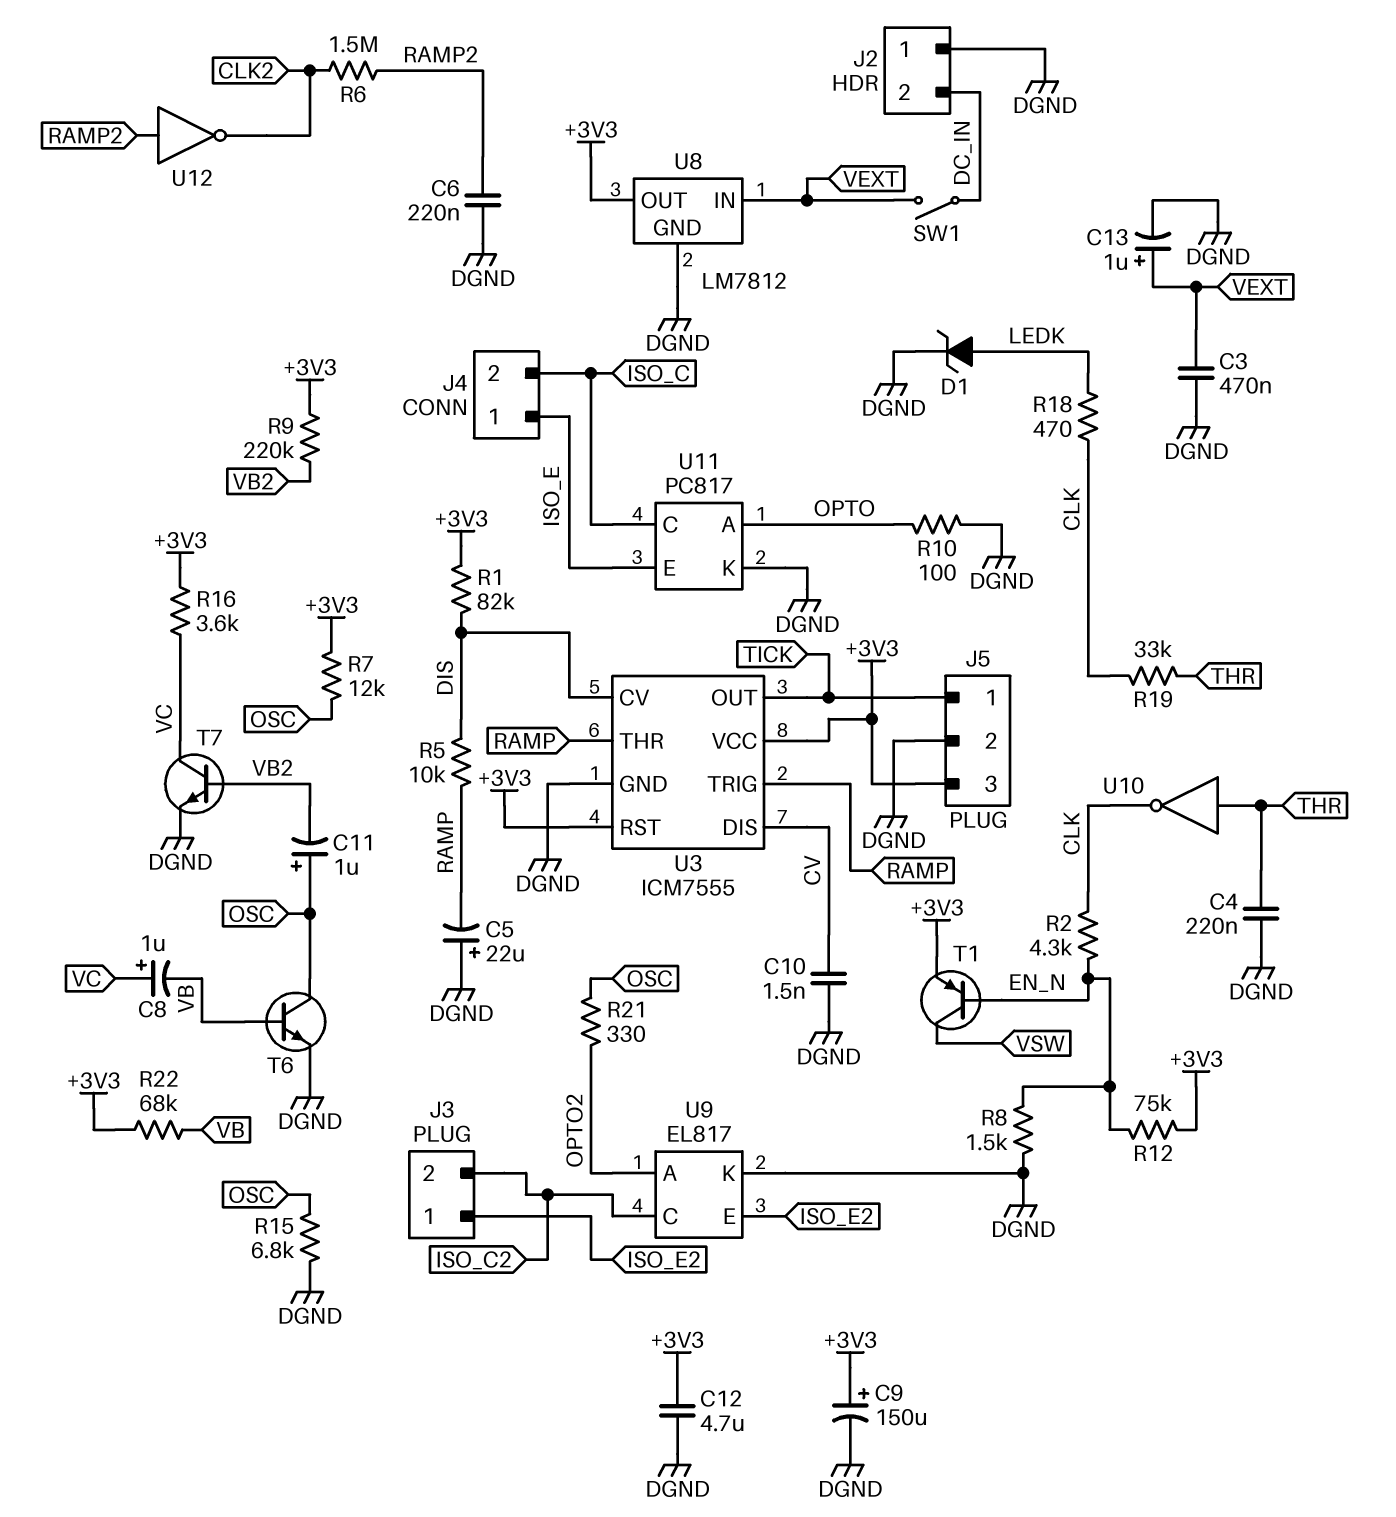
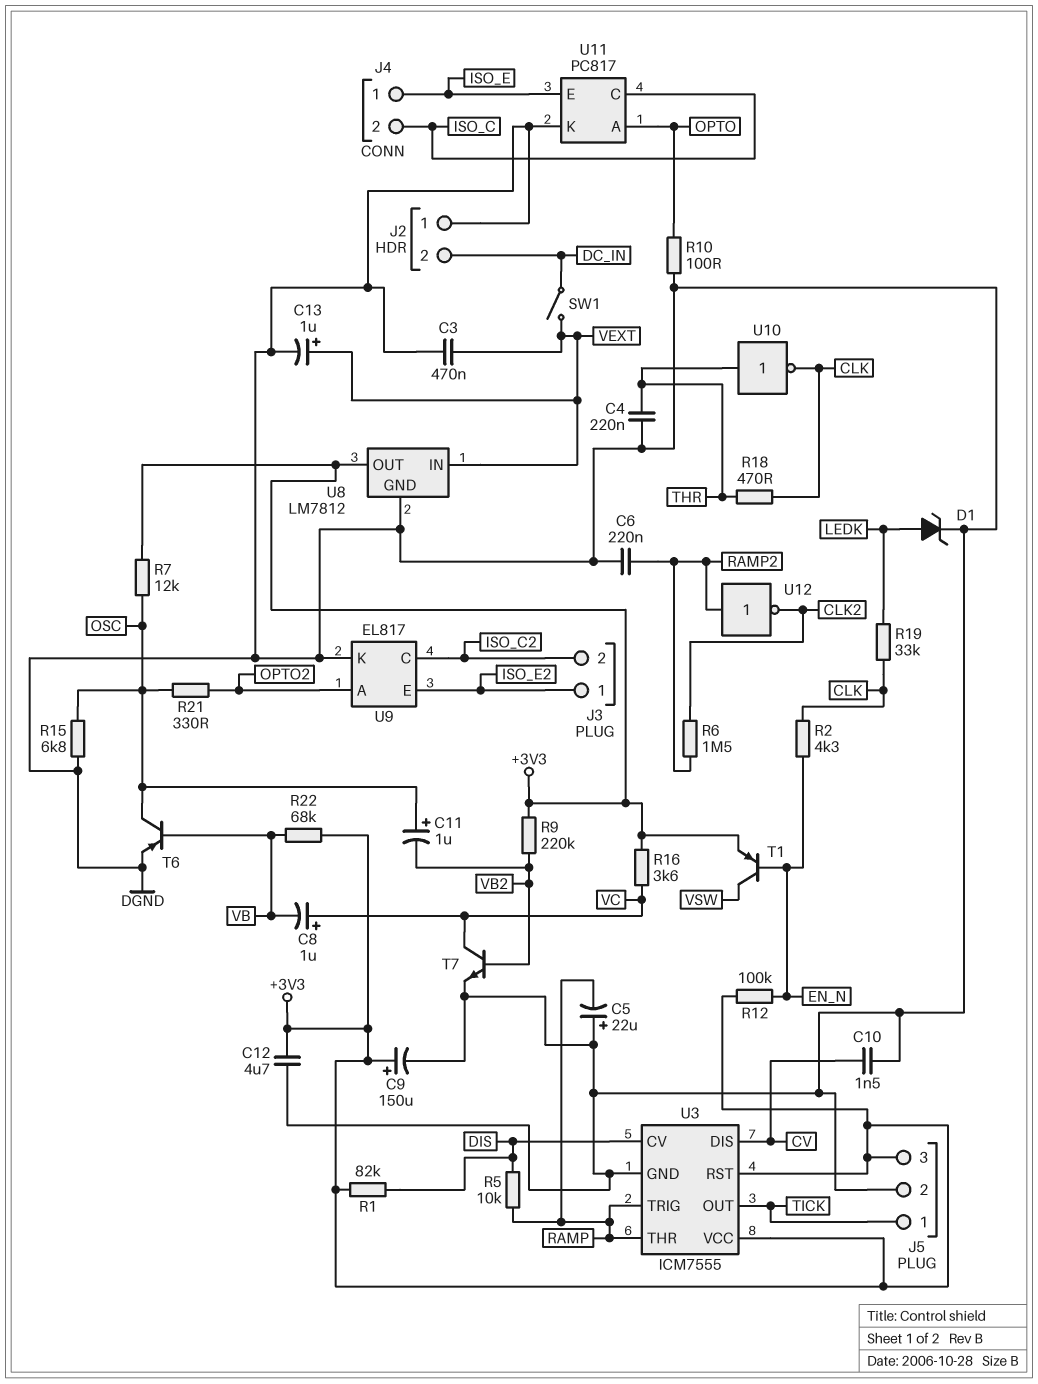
R8: 1.5k (DGND, EN_N) -> none
R12: 75k (+3V3, EN_N) -> 100k (+3V3, EN_N)
R18: 470 (CLK, LEDK) -> 470 (CLK, THR)
R19: 33k (CLK, THR) -> 33k (CLK, LEDK)
T6: NPN (B VB, C OSC, E DGND) -> PNP (B VB, C OSC, E DGND)

